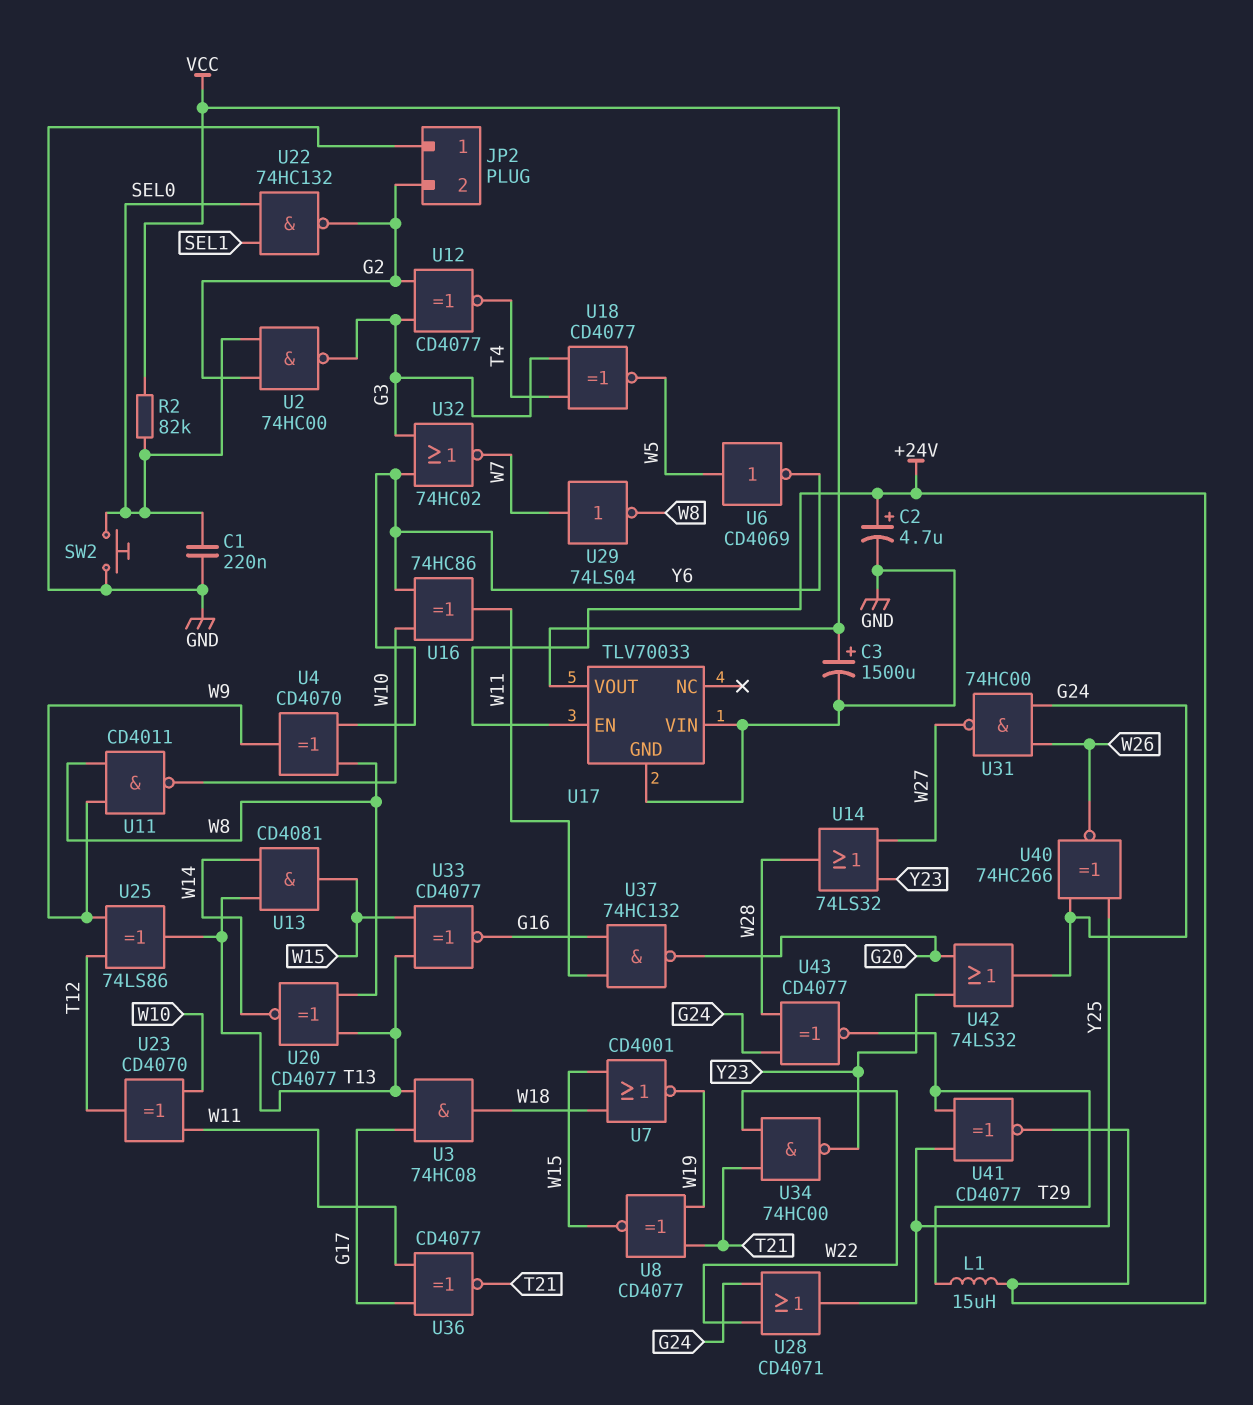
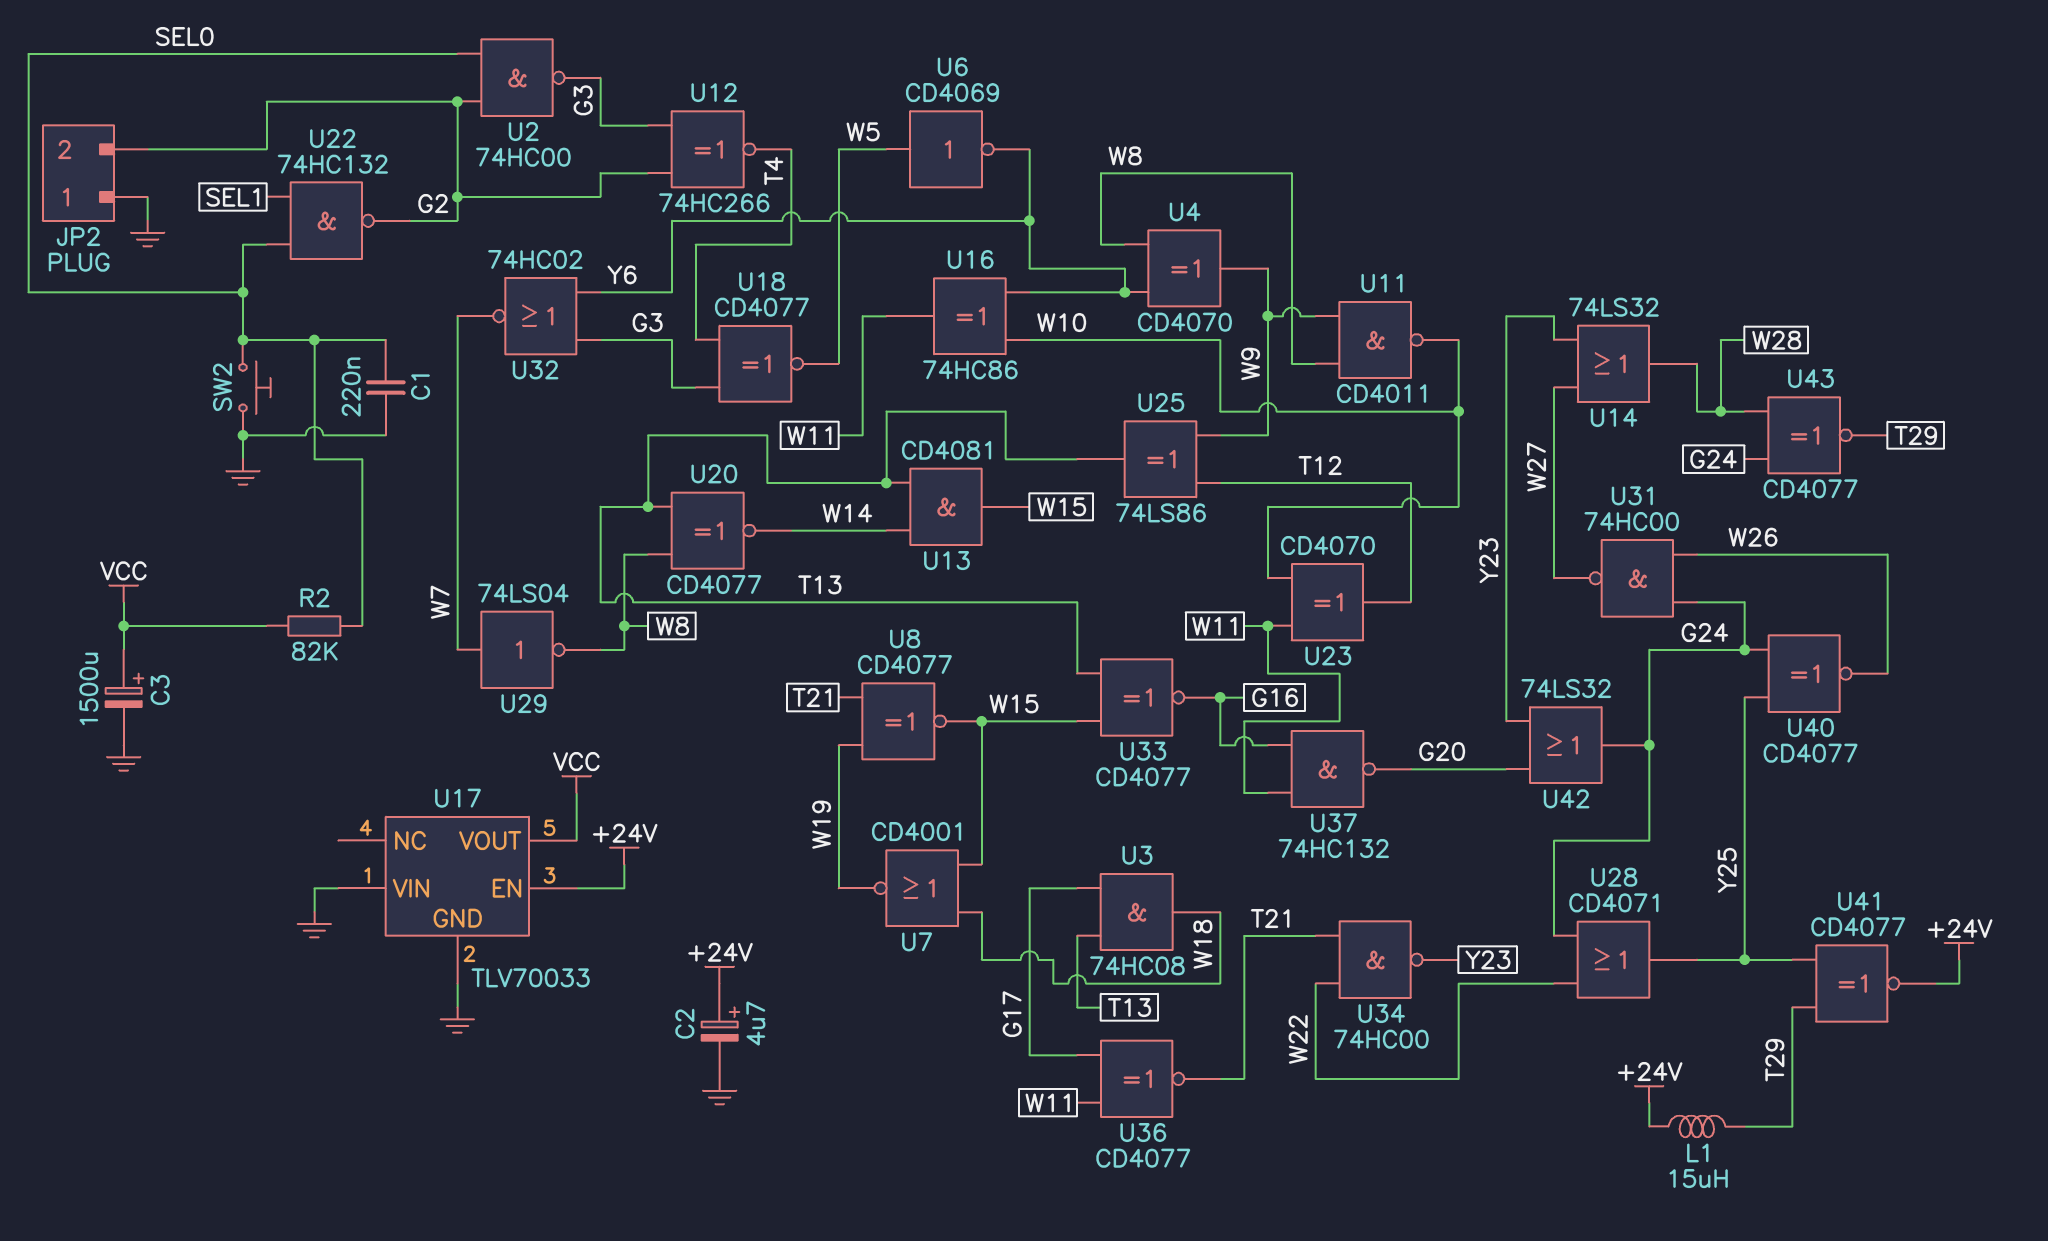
U12: XNOR CD4077 (in G2, in G3, out T4) -> XNOR 74HC266 (in G2, in G3, out T4)
U40: XNOR 74HC266 (in G24, in Y25, out W26) -> XNOR CD4077 (in G24, in Y25, out W26)

